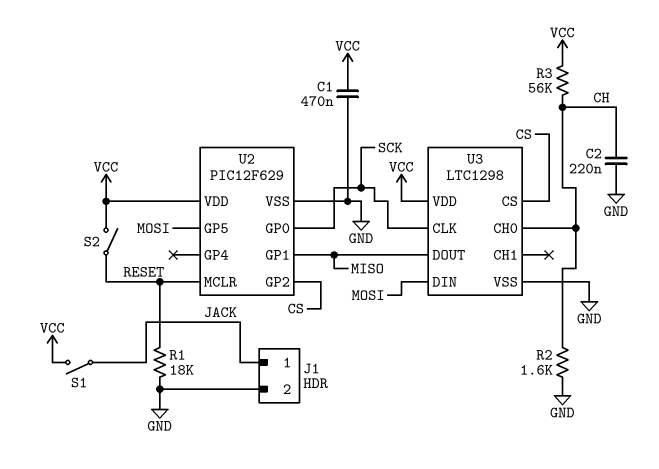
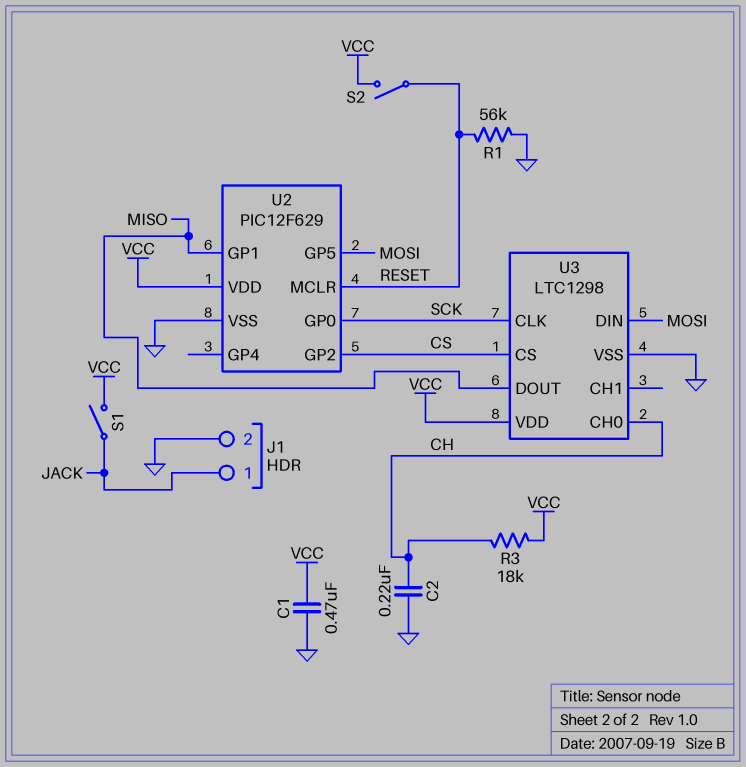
R1: 18k (GND, RESET) -> 56k (GND, RESET)
R2: 1.6k (CH, GND) -> none
R3: 56k (CH, VCC) -> 18k (CH, VCC)

